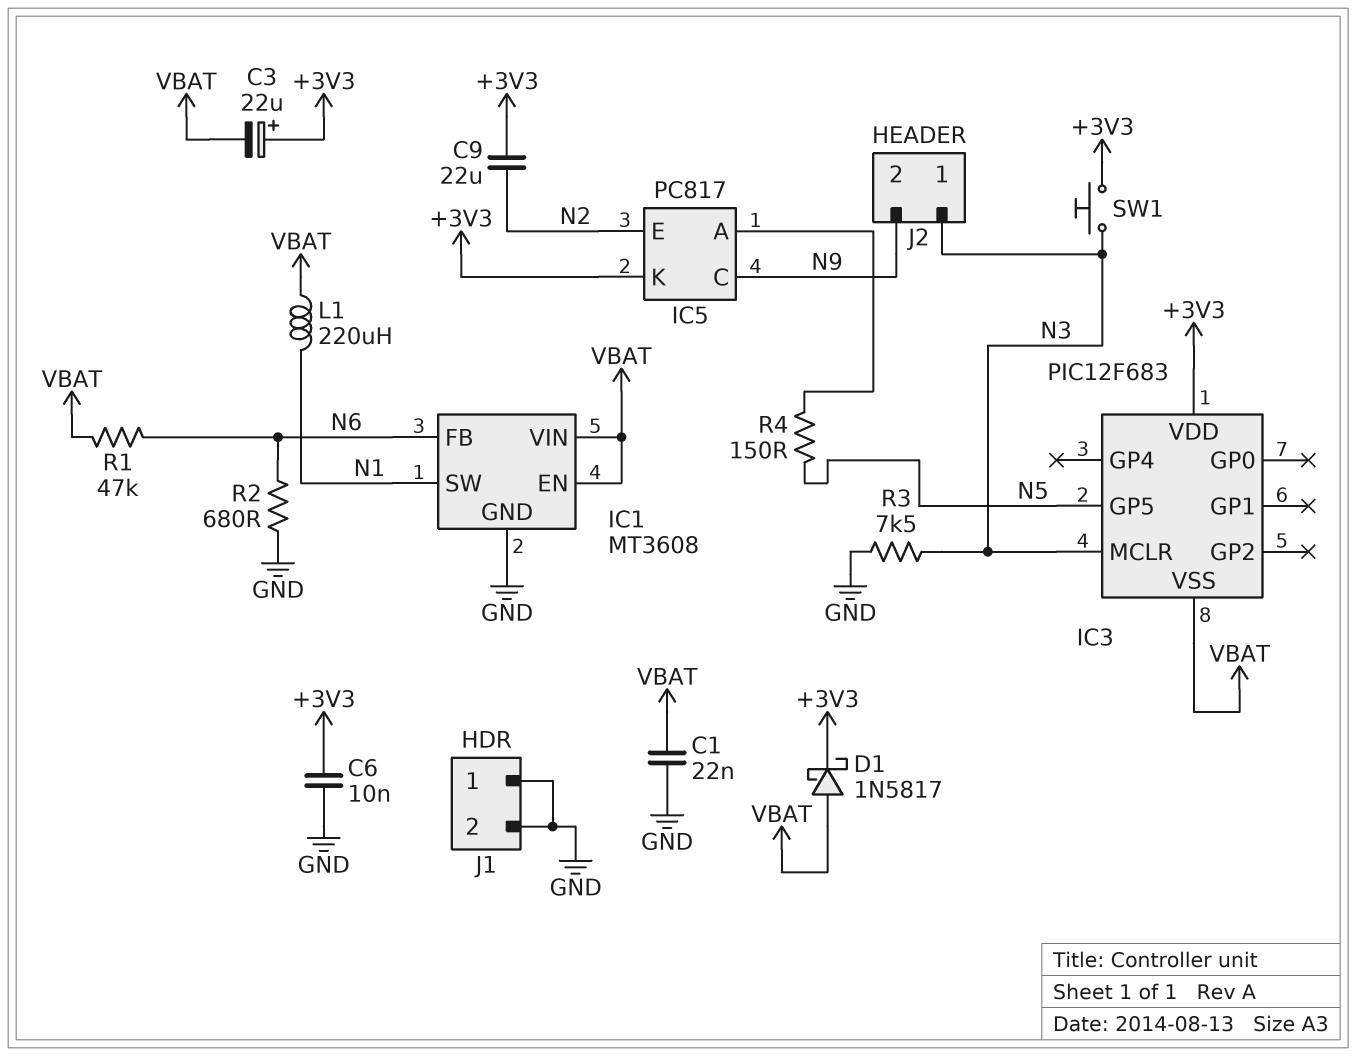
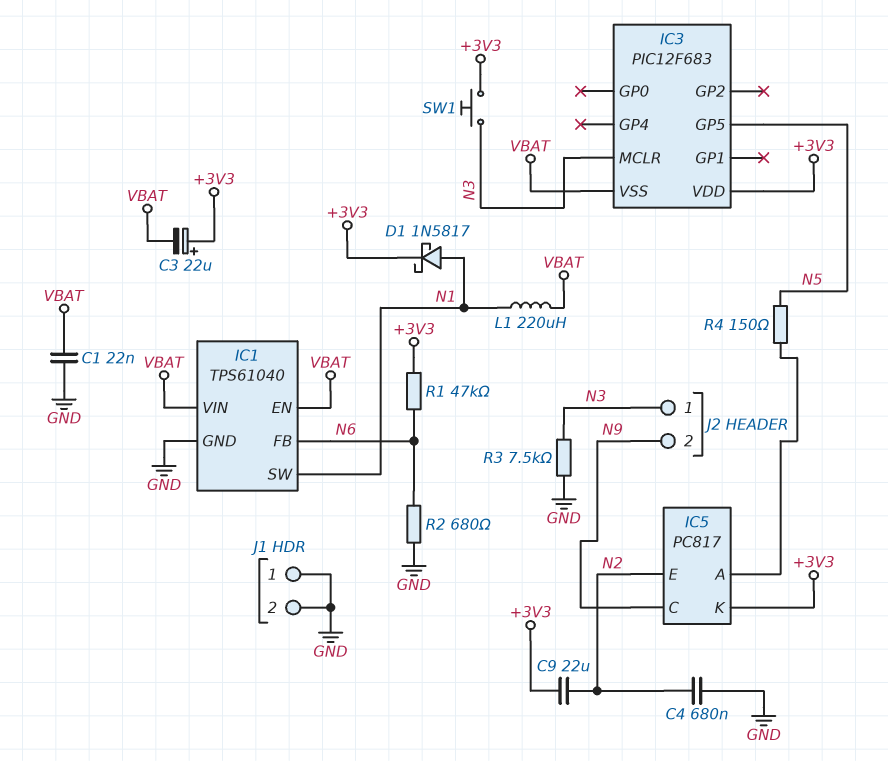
C4: none -> 680nF (GND, N2)
C6: 10nF (+3V3, GND) -> none
D1: schottky 1N5817 (A VBAT, K +3V3) -> schottky 1N5817 (A N1, K +3V3)
IC1: MT3608 -> TPS61040
R1: 47k (N6, VBAT) -> 47k (+3V3, N6)

